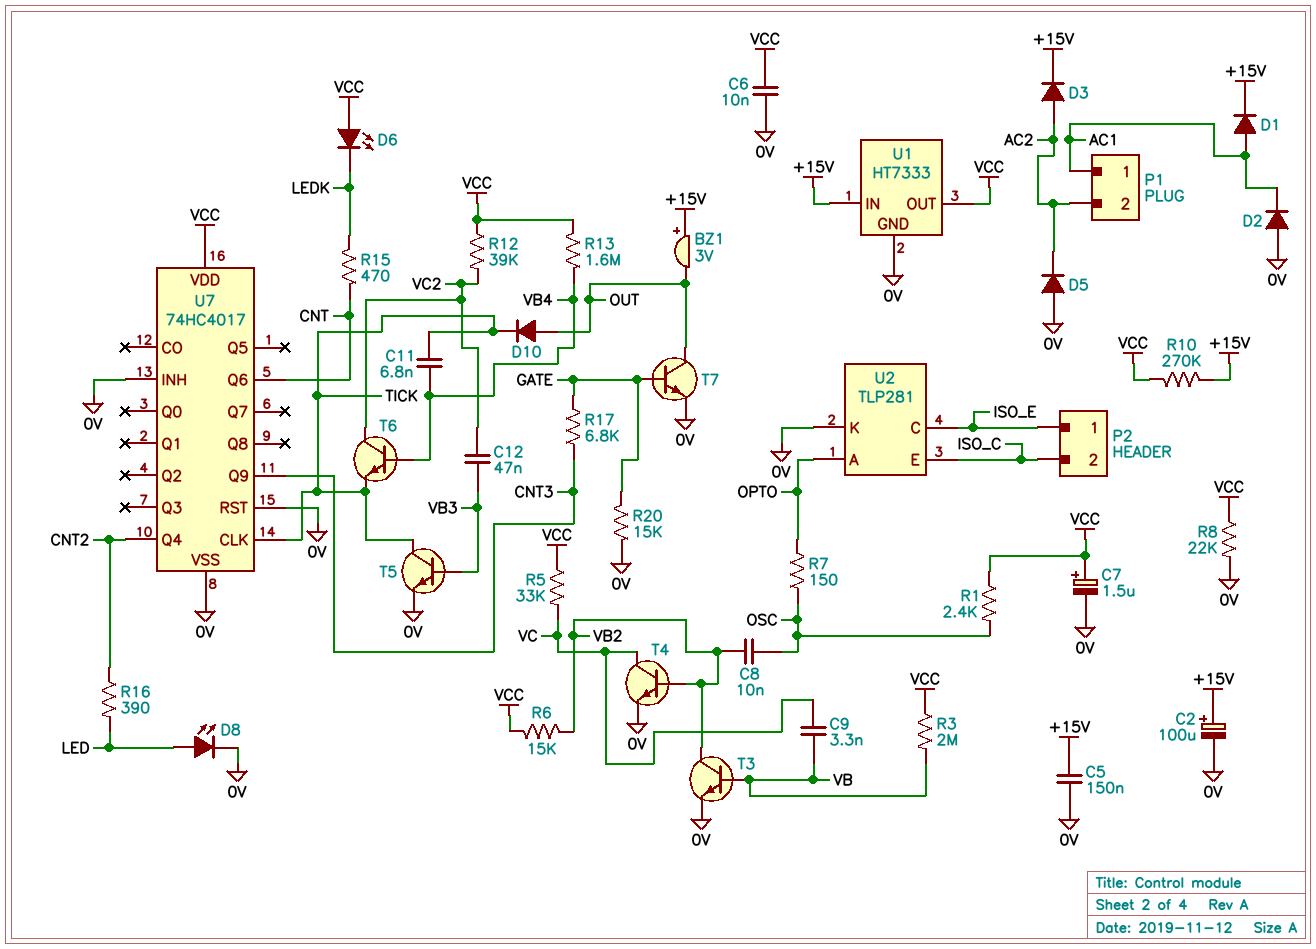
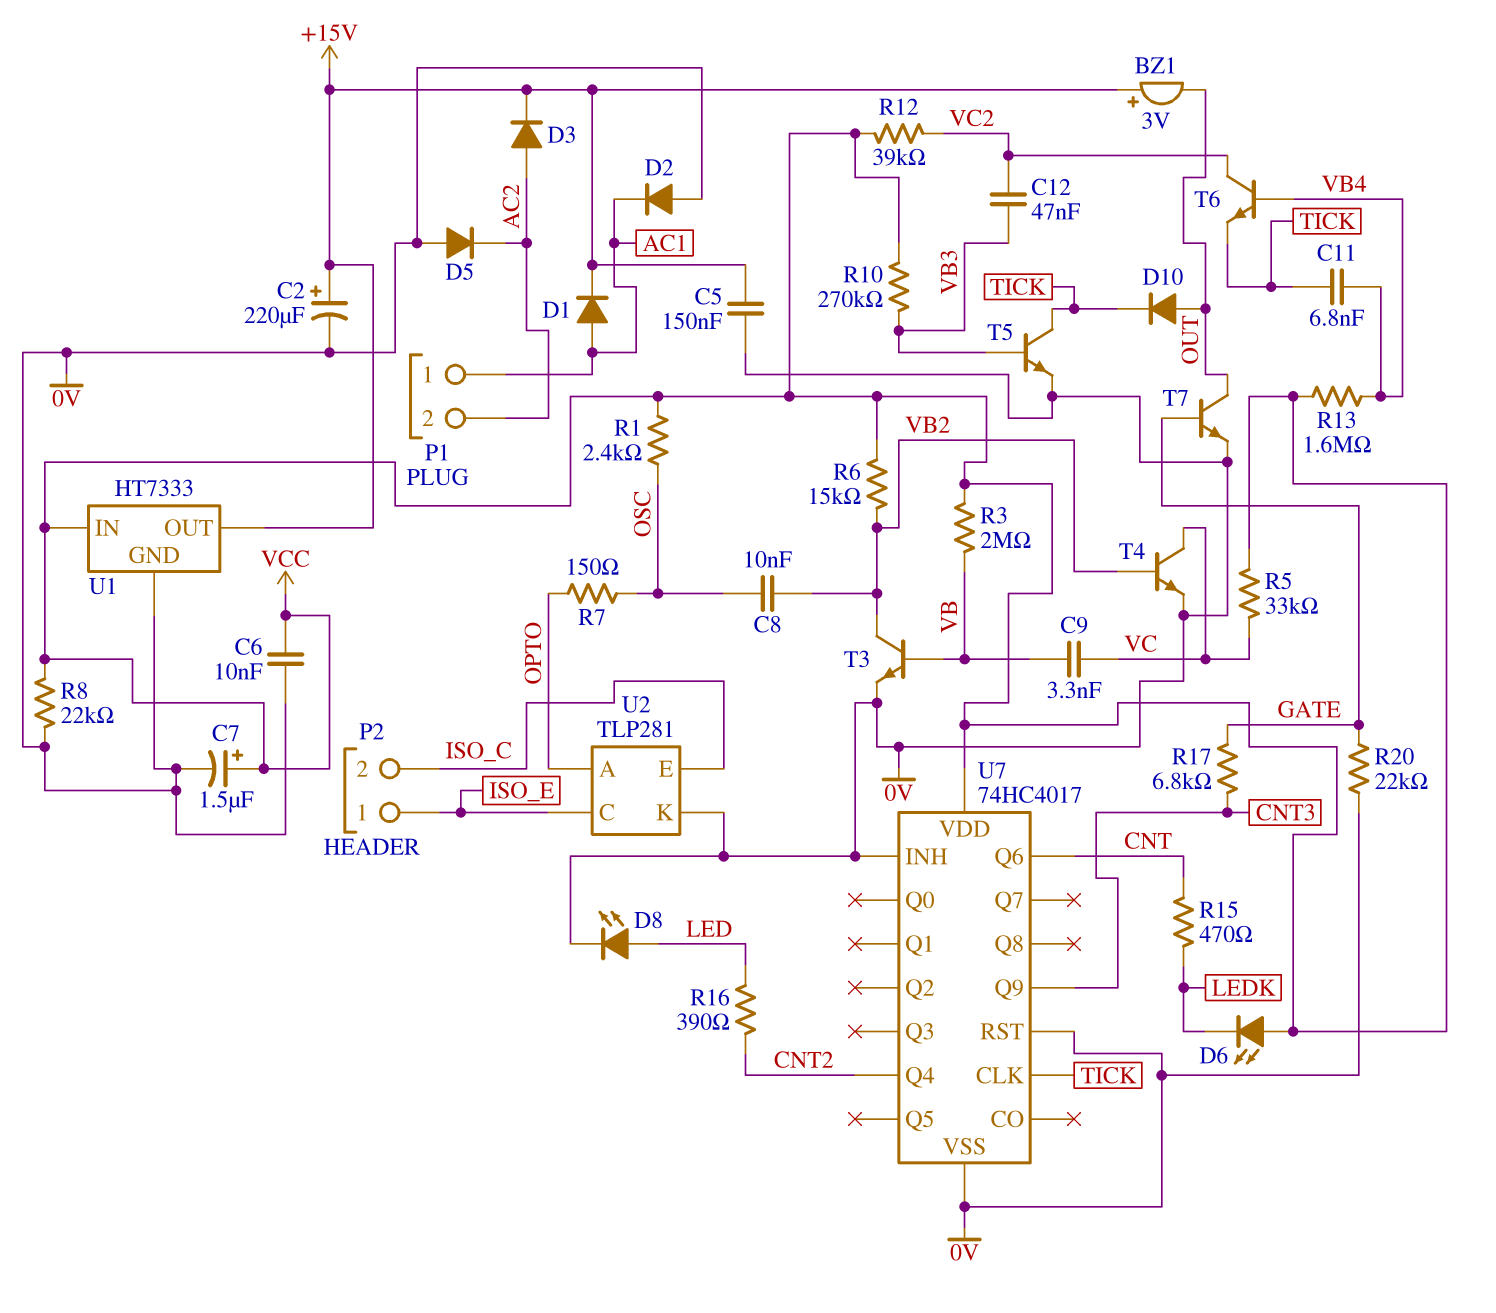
C2: 100uF (plus +15V, minus 0V) -> 220uF (plus +15V, minus 0V)
R10: 270k (+15V, VCC) -> 270k (VB3, VCC)
R20: 15k (0V, GATE) -> 22k (0V, GATE)
U1 pin IN: +15V -> VCC
U1 pin OUT: VCC -> +15V

